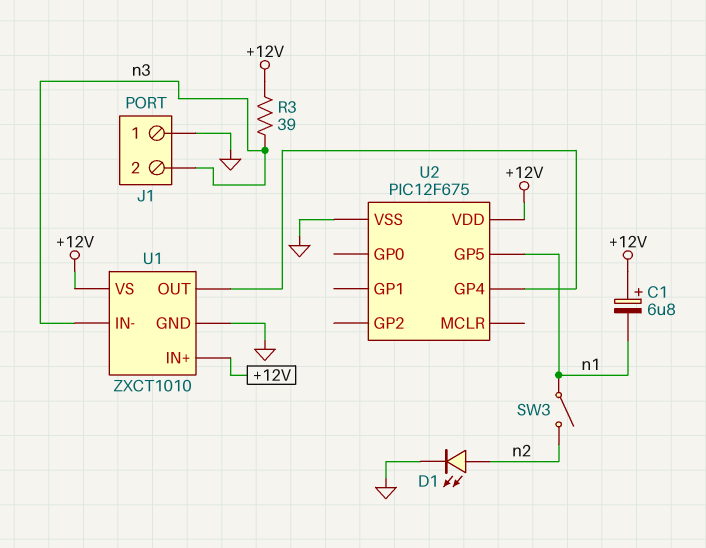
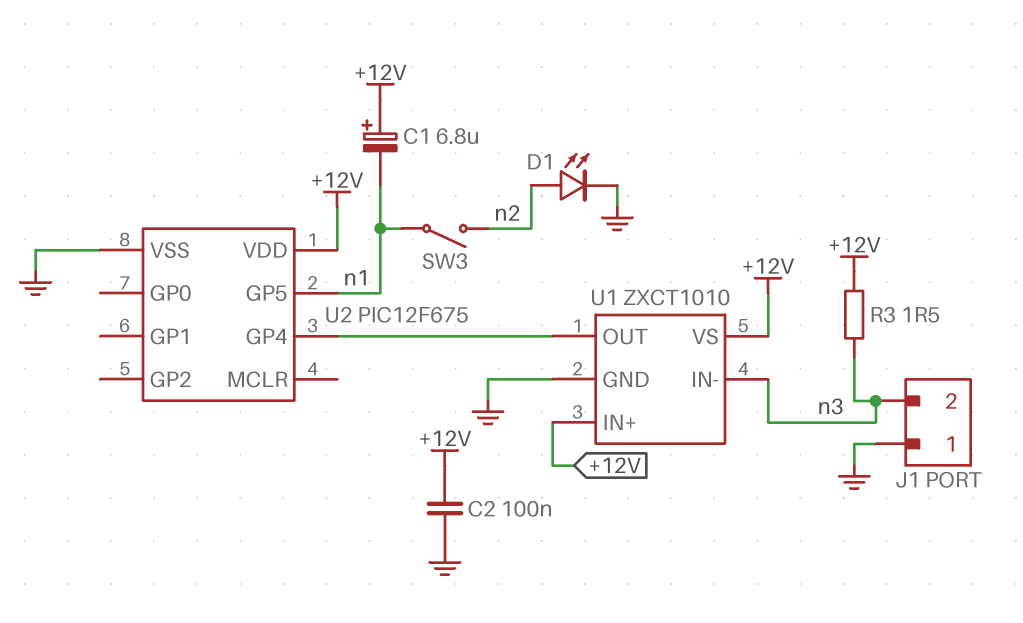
C2: none -> 100nF (+12V, GND)
R3: 39 (+12V, n3) -> 1.5 (+12V, n3)

